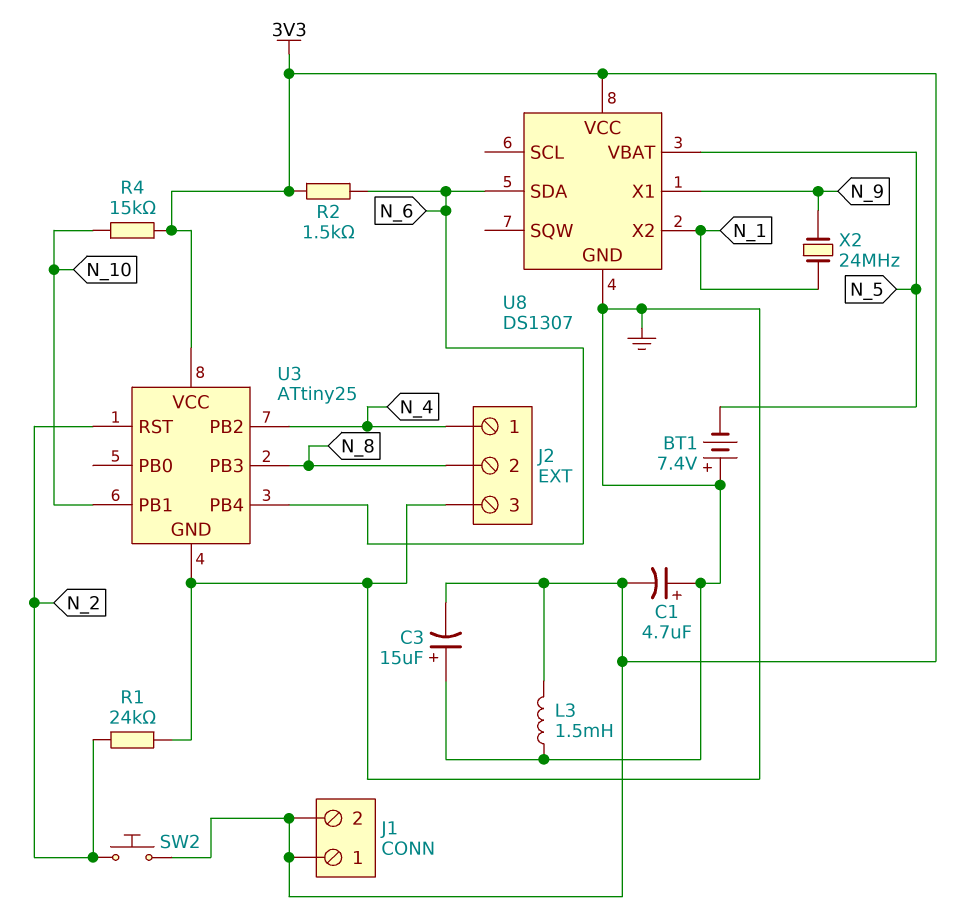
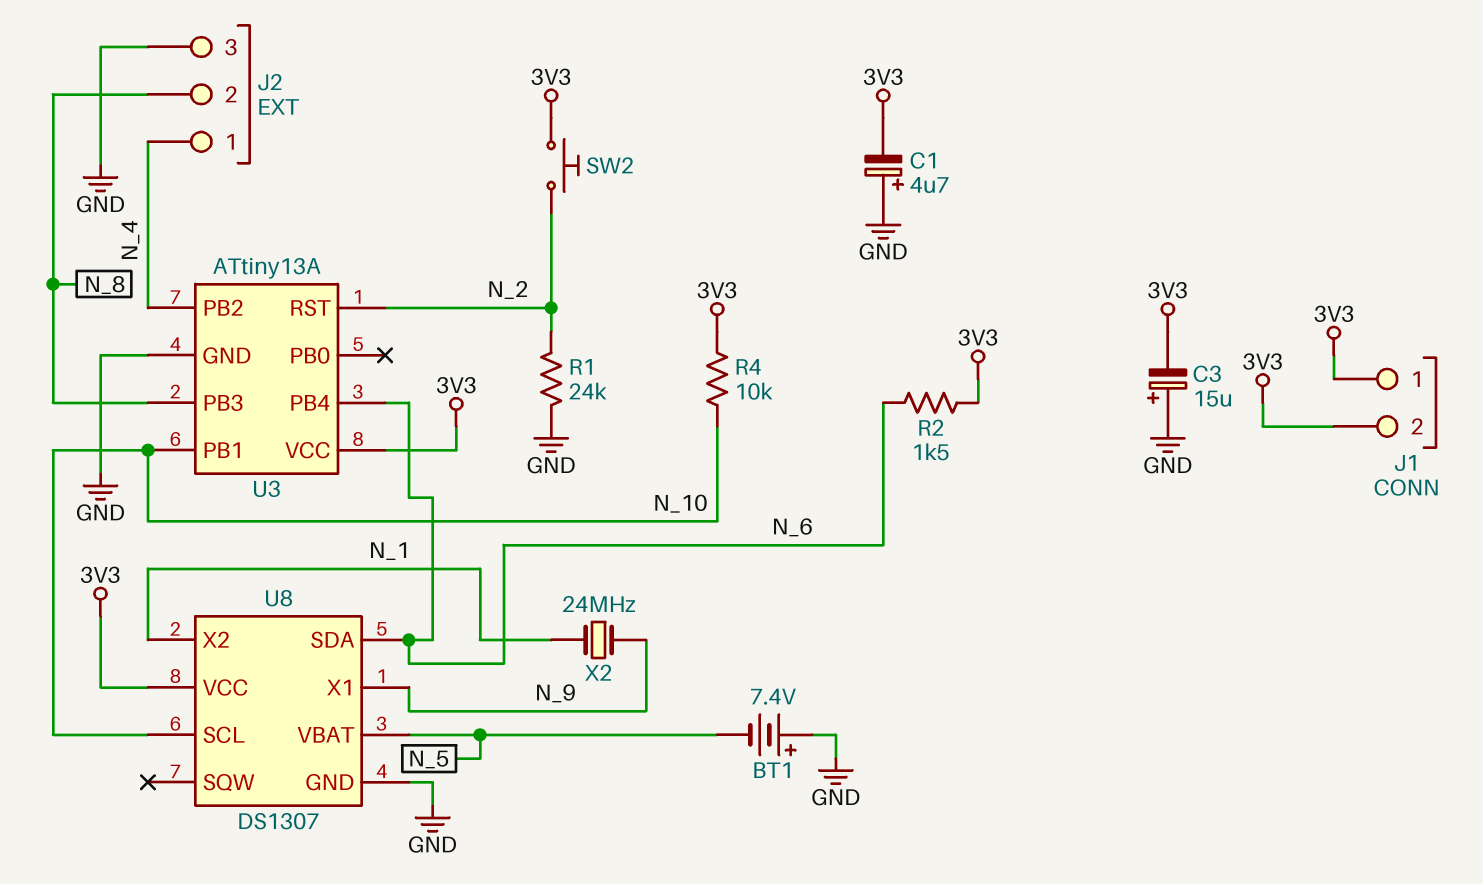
L3: 1.5mH (3V3, GND) -> none
R4: 15k (3V3, N_10) -> 10k (3V3, N_10)
U3: ATtiny25 -> ATtiny13A
U8 pin SCL: none -> N_10

